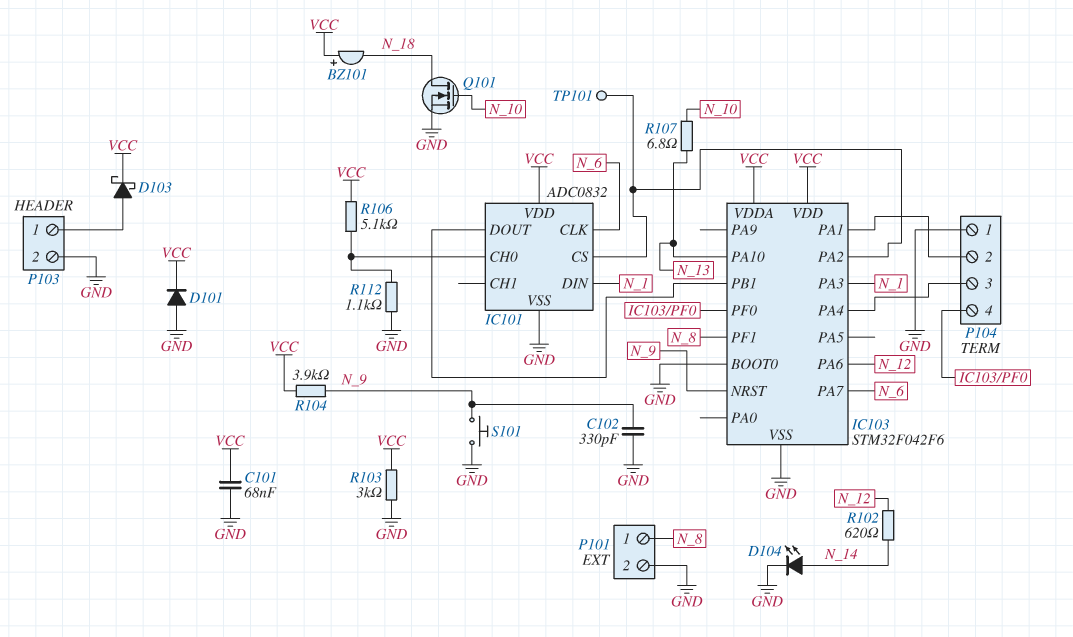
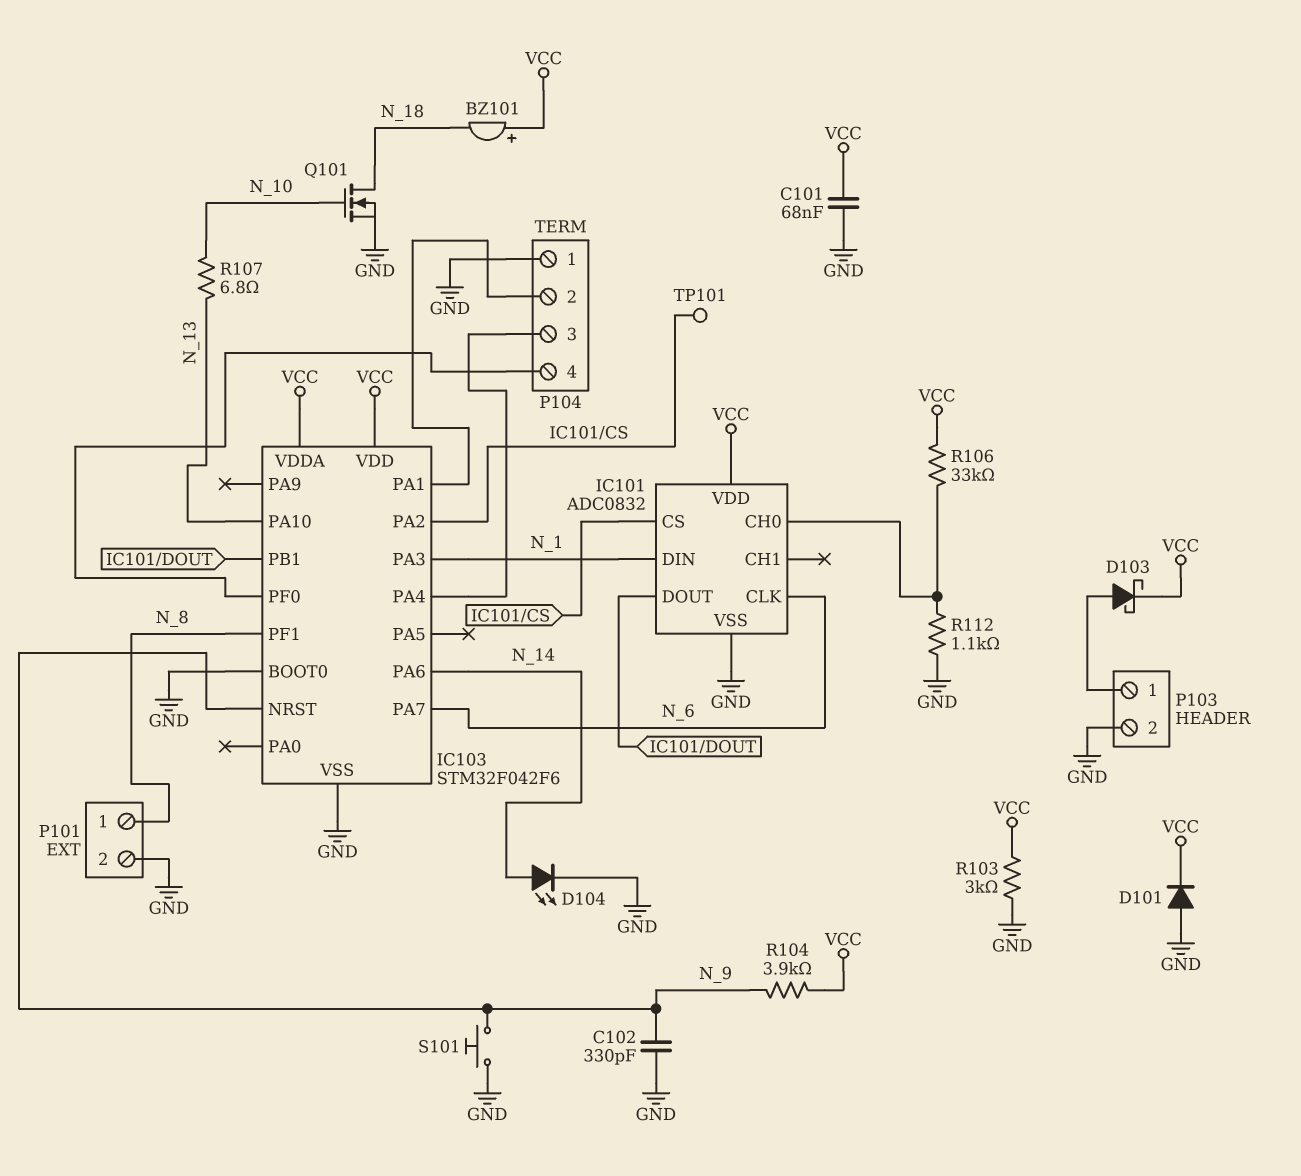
IC103 pin PA6: N_12 -> N_14
R102: 620 (N_12, N_14) -> none
R106: 5.1k (IC101/CH0, VCC) -> 33k (IC101/CH0, VCC)

